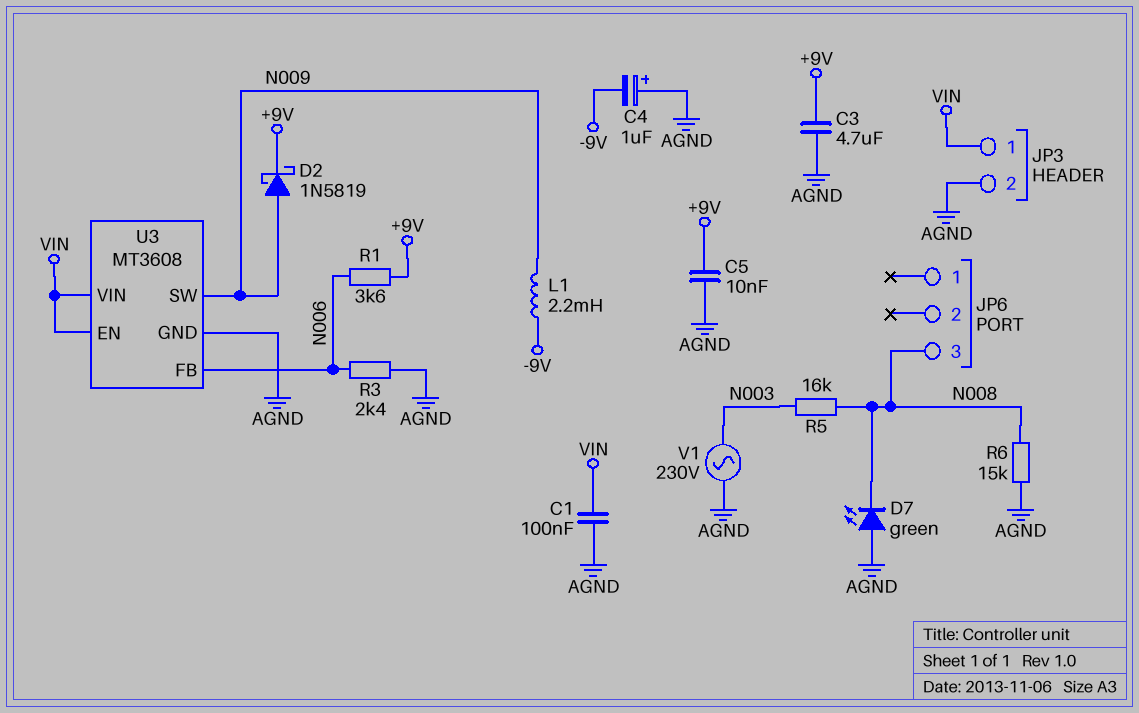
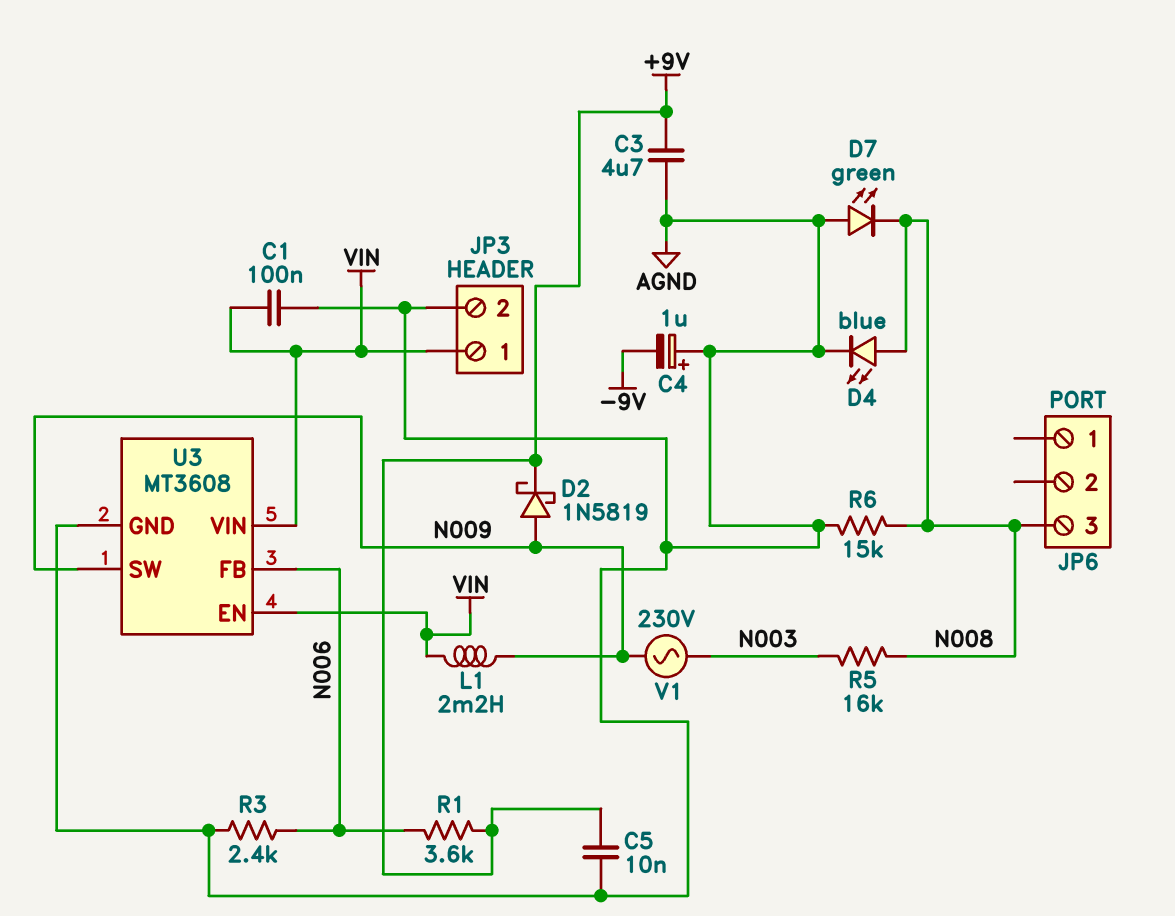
D4: none -> LED blue (A N008, K AGND)
L1: 2.2mH (-9V, N009) -> 2.2mH (N009, VIN)
V1: AC 230V (AGND, N003) -> AC 230V (N003, N009)

